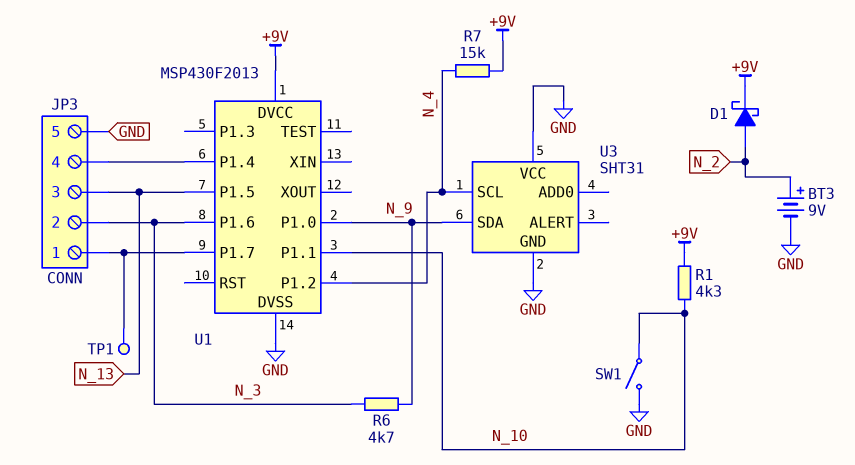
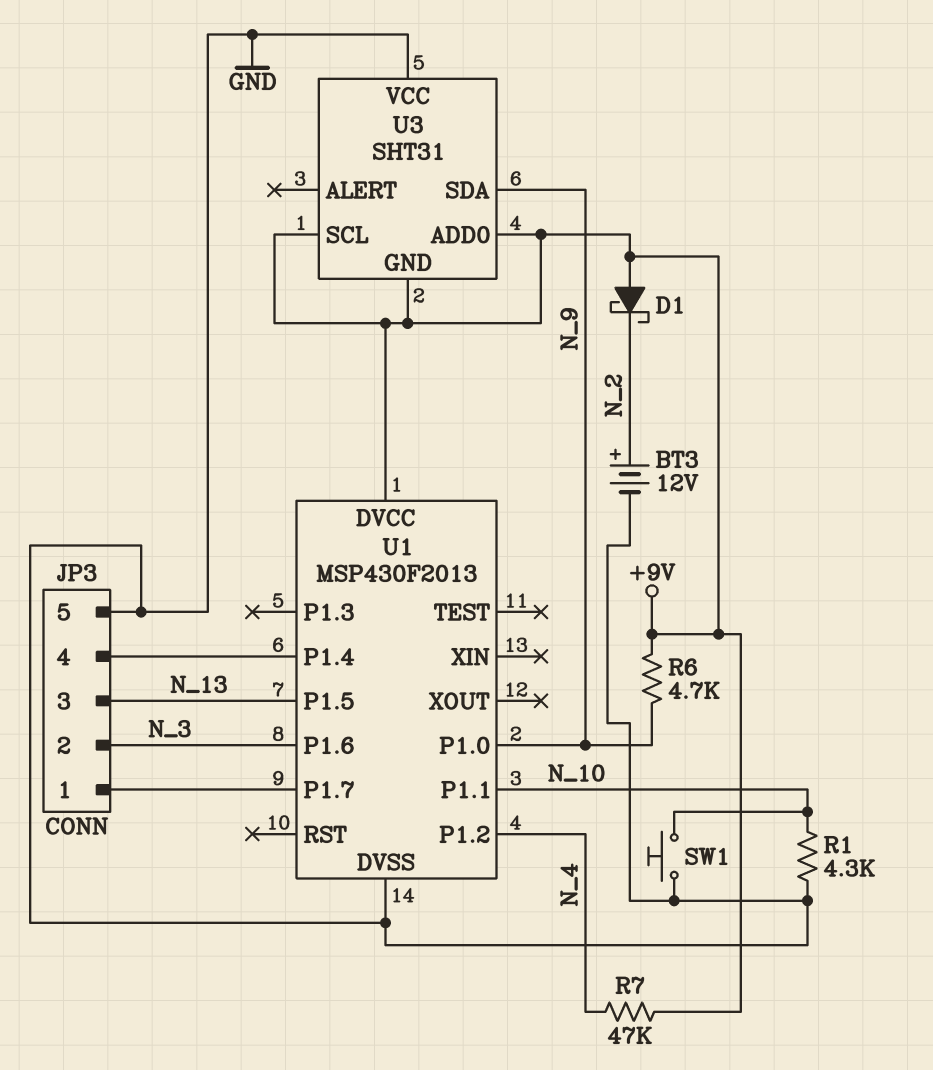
BT3: 9V (plus N_2, minus GND) -> 12V (plus N_2, minus GND)
D1: schottky (A N_2, K +9V) -> schottky (A +9V, K N_2)
R1: 4.3k (+9V, N_10) -> 4.3k (GND, N_10)
R6: 4.7k (N_3, N_9) -> 4.7k (+9V, N_9)
R7: 15k (+9V, N_4) -> 47k (+9V, N_4)
SW1: switch (GND, N_10) -> button (GND, N_10)
TP1: test point (JP3/1) -> none
U3 pin ADD0: none -> +9V
U3 pin GND: GND -> +9V
U3 pin SCL: N_4 -> +9V

